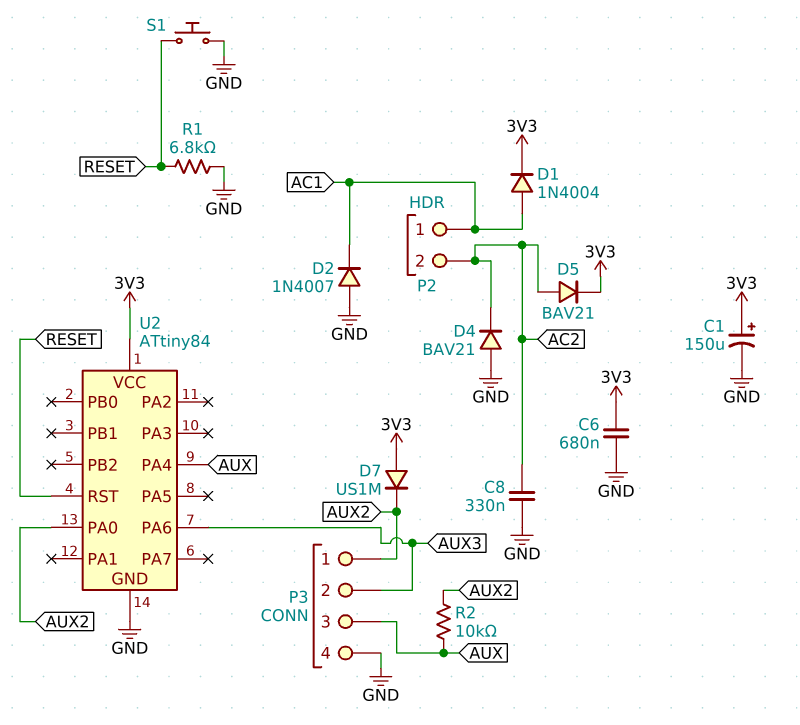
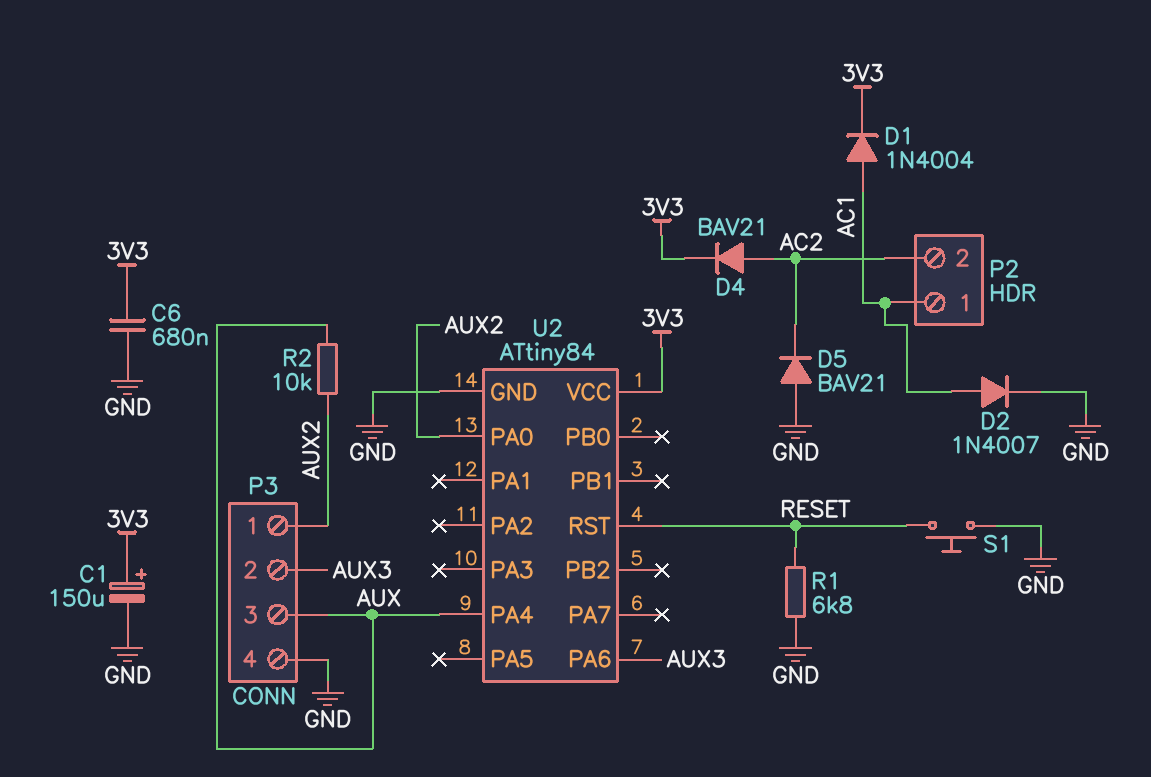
C8: 330nF (AC2, GND) -> none
D2: diode 1N4007 (A GND, K AC1) -> diode 1N4007 (A AC1, K GND)
D4: diode BAV21 (A GND, K AC2) -> diode BAV21 (A AC2, K 3V3)
D5: diode BAV21 (A AC2, K 3V3) -> diode BAV21 (A GND, K AC2)
D7: diode US1M (A 3V3, K AUX2) -> none

